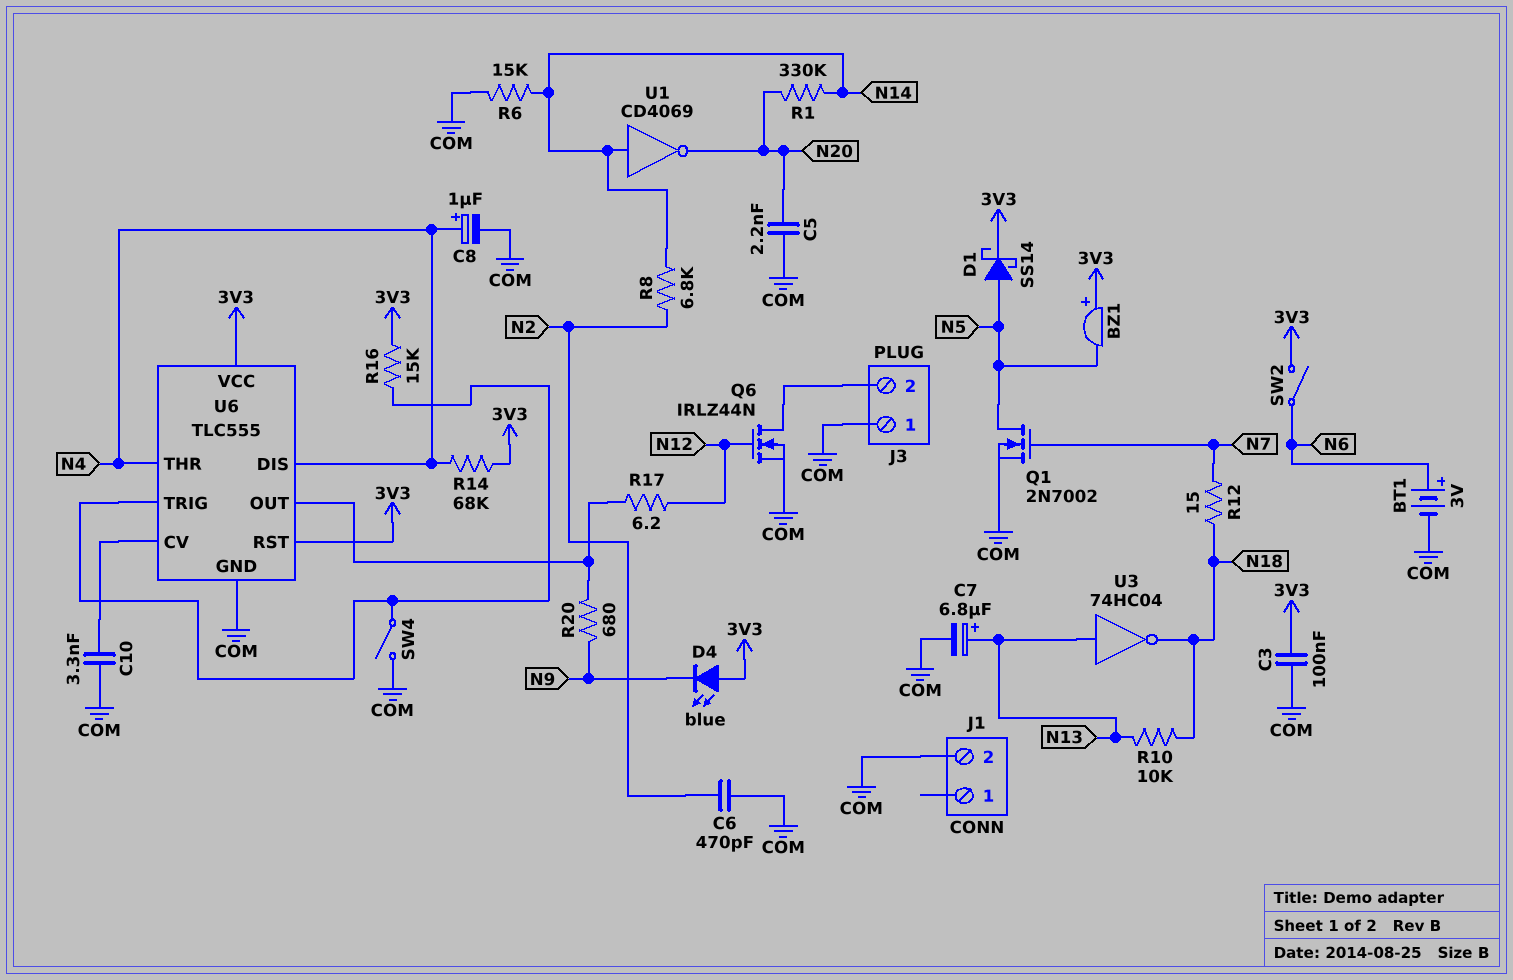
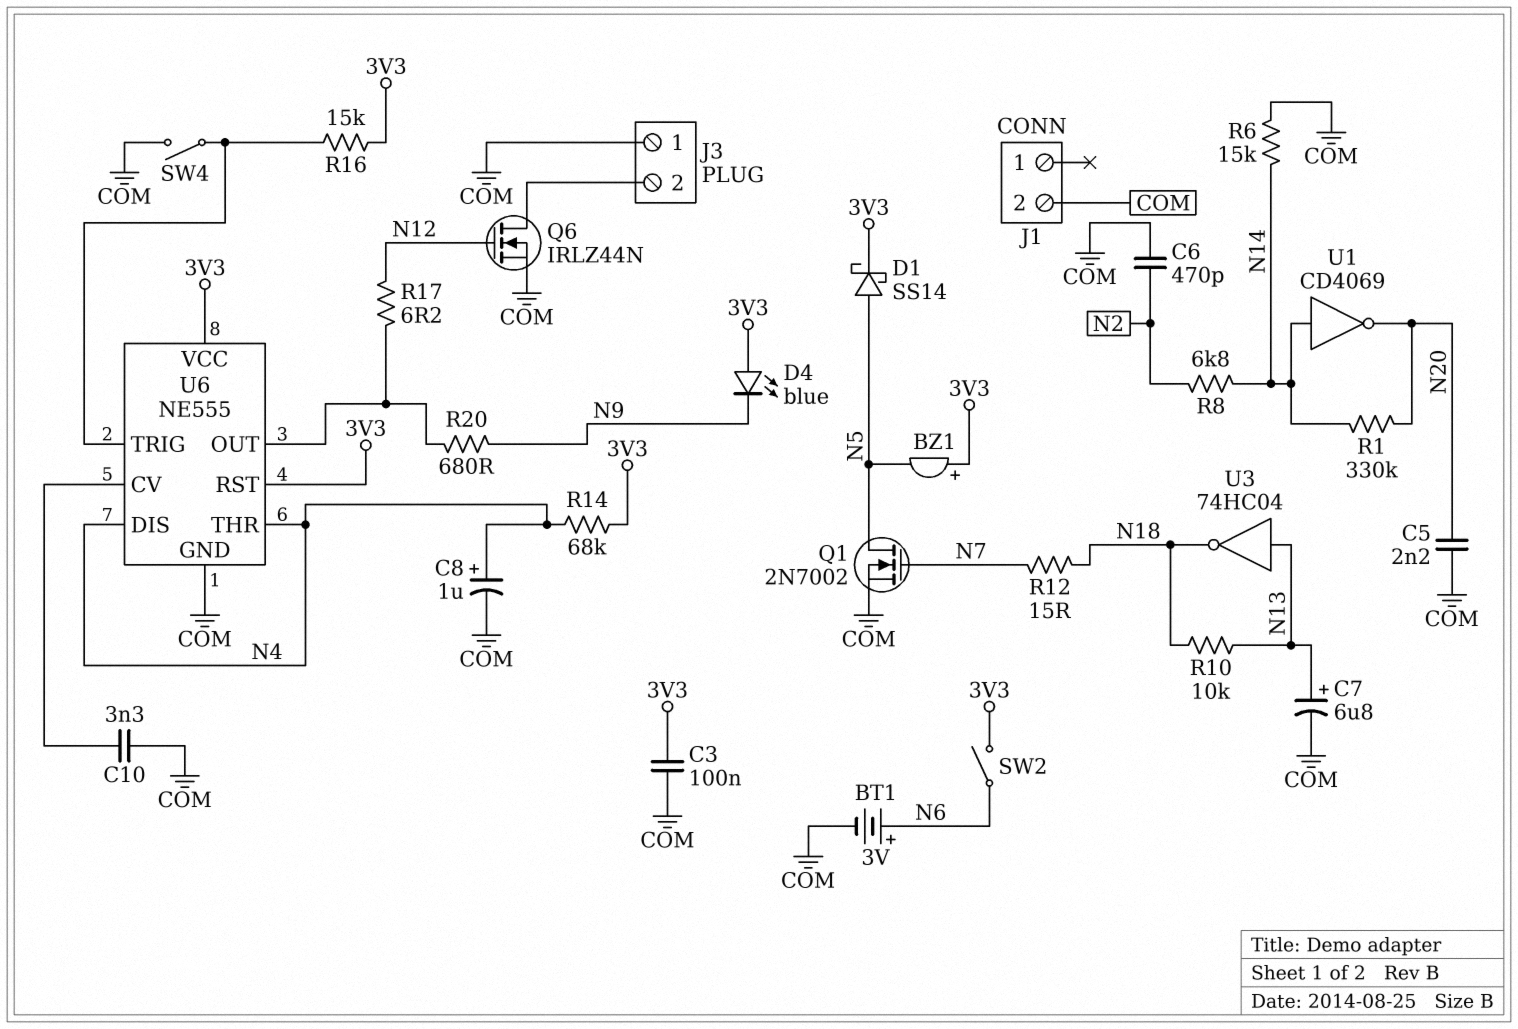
U6: TLC555 -> NE555

